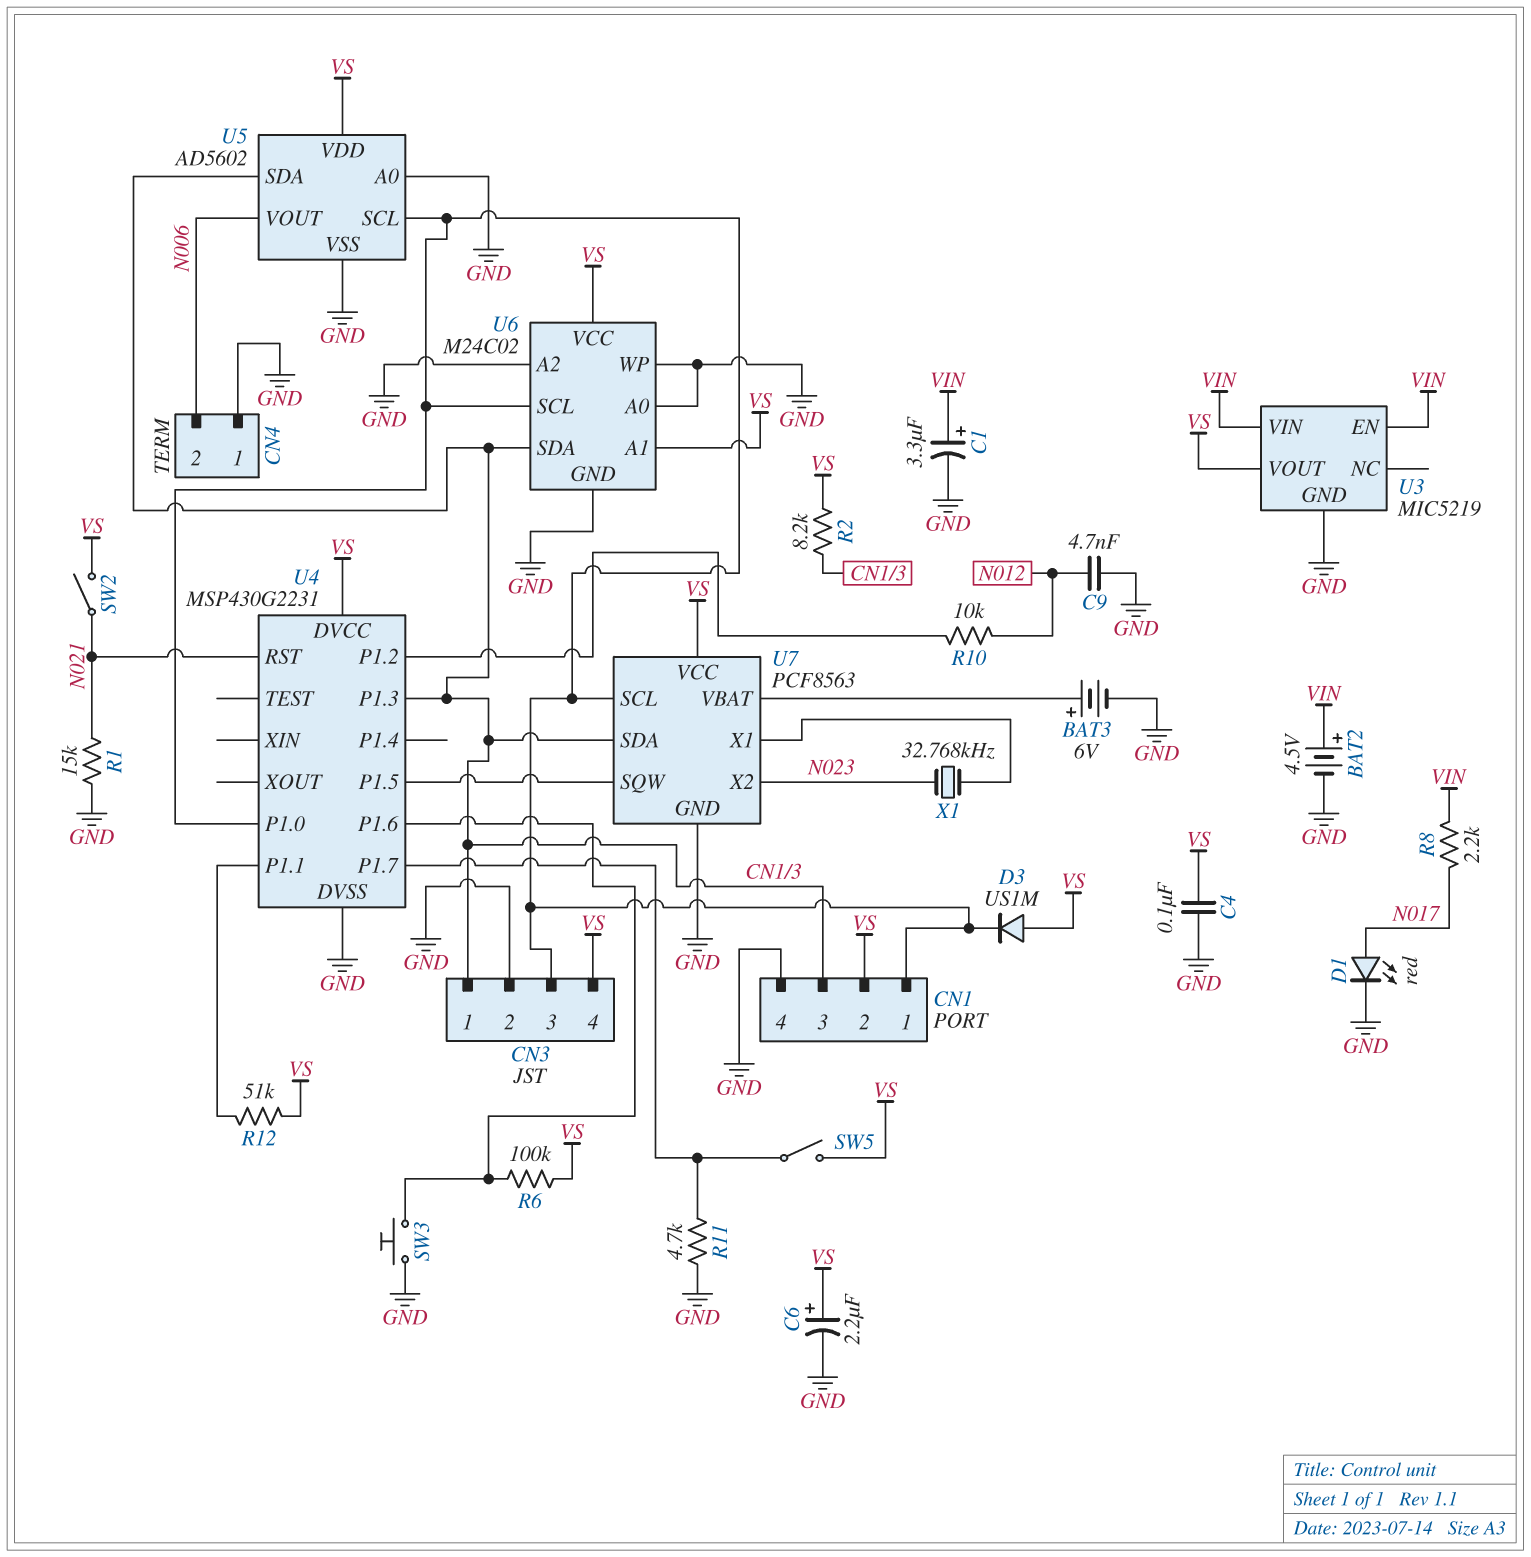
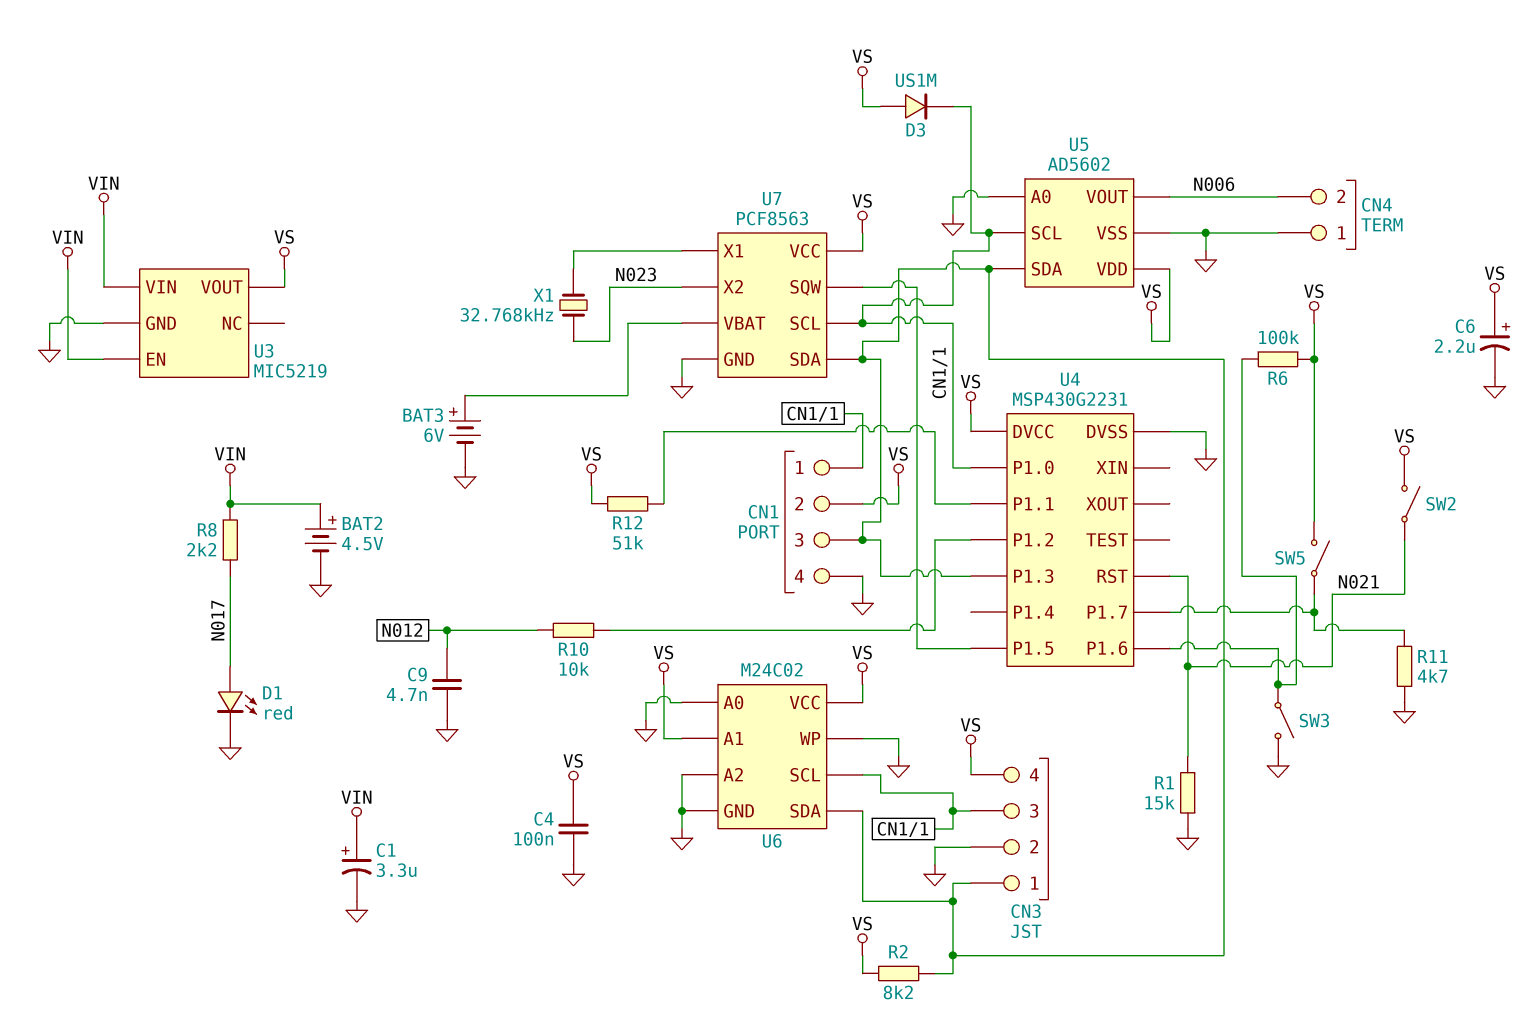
SW3: button (GND, U4/P1.6) -> switch (GND, U4/P1.6)

